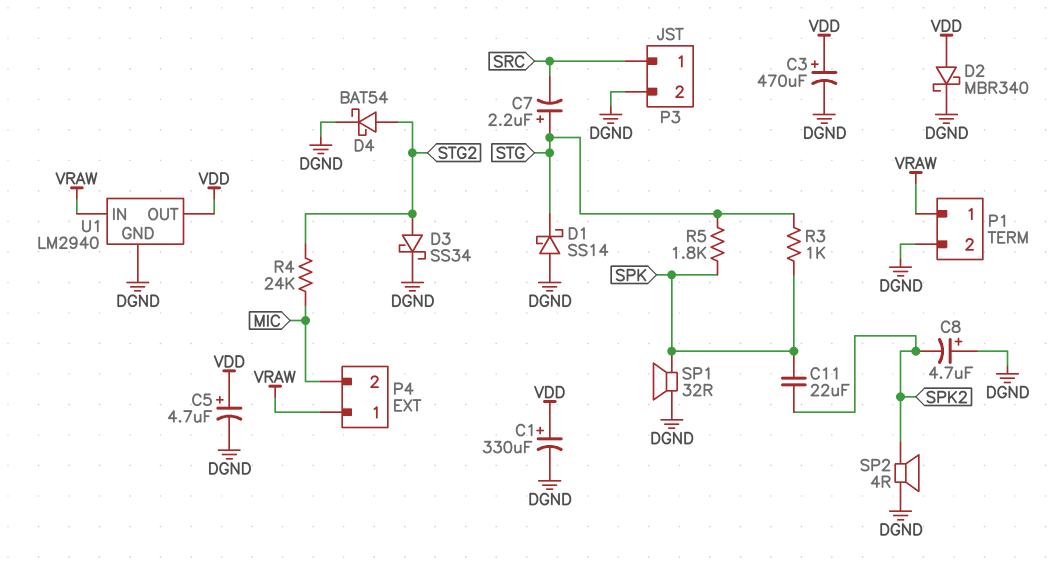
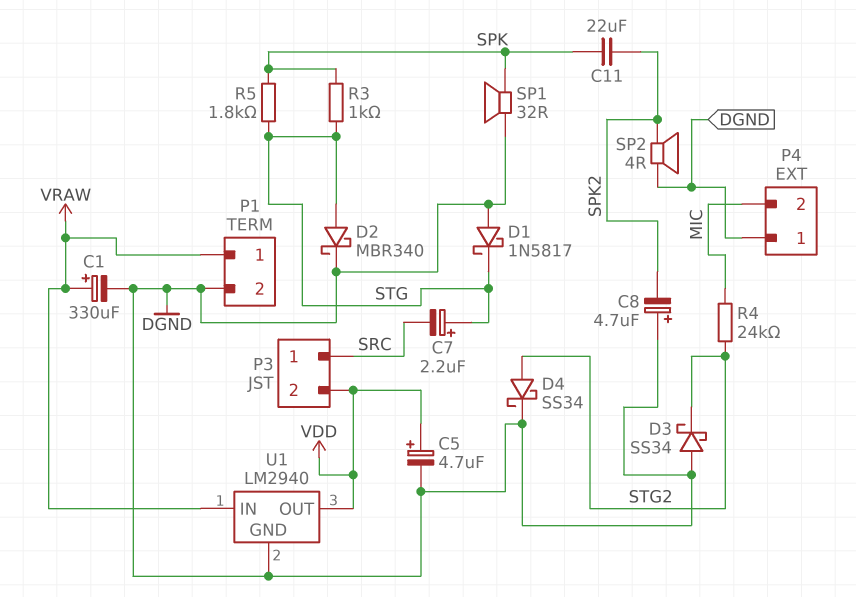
C1: 330uF (plus VDD, minus DGND) -> 330uF (plus VRAW, minus DGND)
C3: 470uF (plus VDD, minus DGND) -> none
D1: schottky SS14 (A DGND, K STG) -> schottky 1N5817 (A DGND, K STG)
D2: schottky MBR340 (A VDD, K DGND) -> schottky MBR340 (A STG, K DGND)
D3: schottky SS34 (A STG2, K DGND) -> schottky SS34 (A DGND, K STG2)
D4: schottky BAT54 (A STG2, K DGND) -> schottky SS34 (A STG2, K DGND)
P3 pin 2: DGND -> VDD
P4 pin 1: VRAW -> DGND

